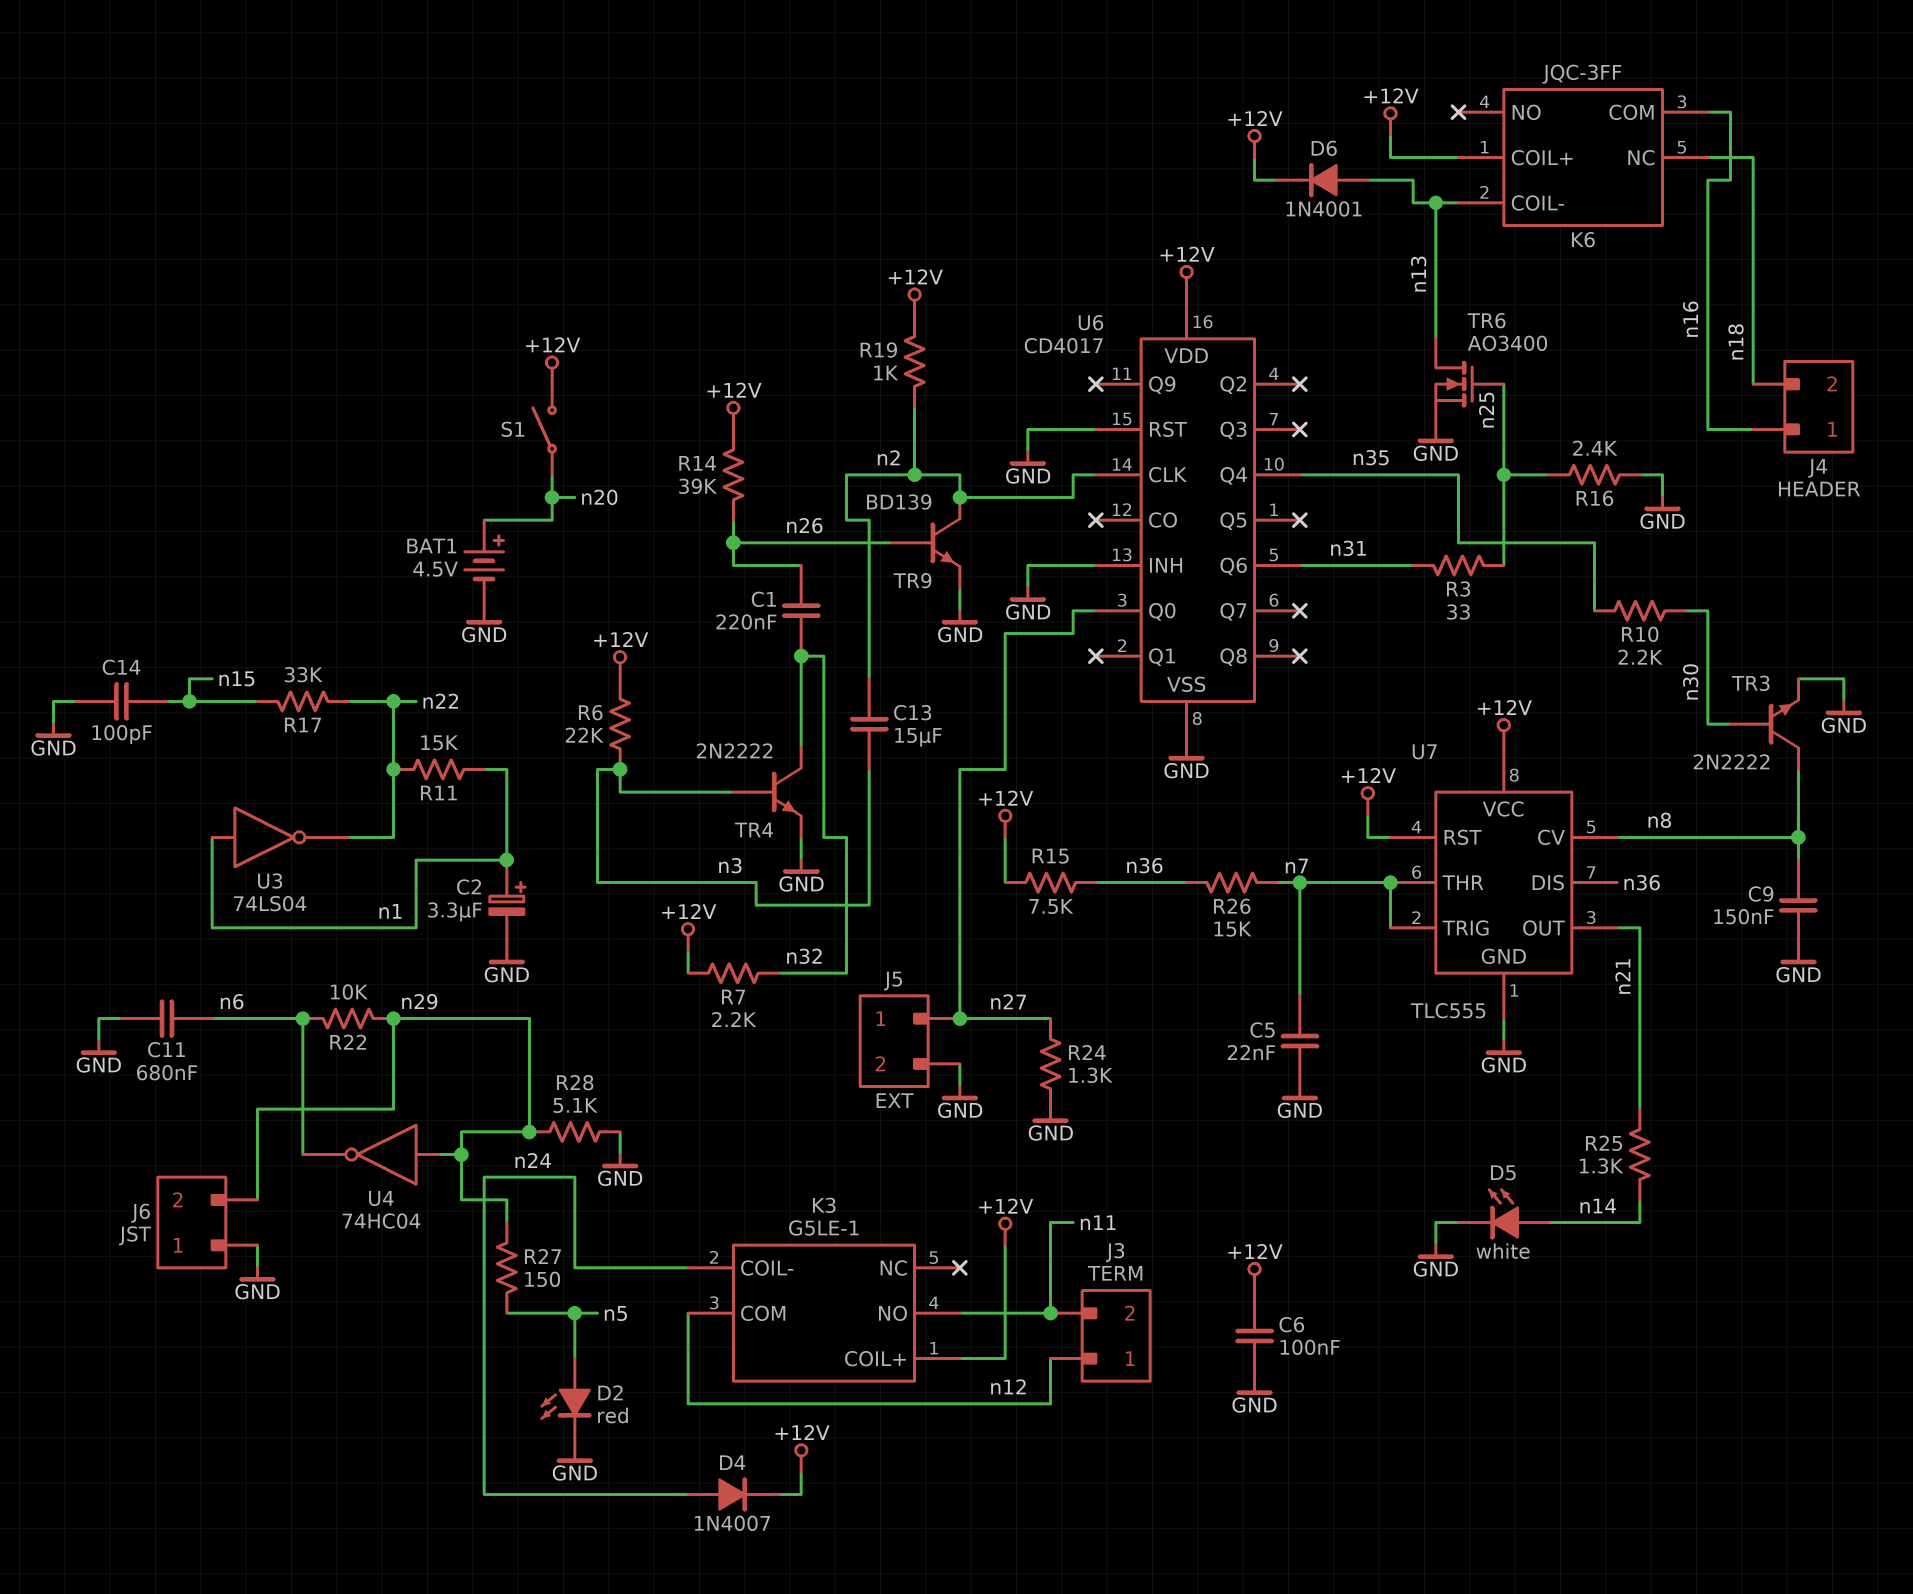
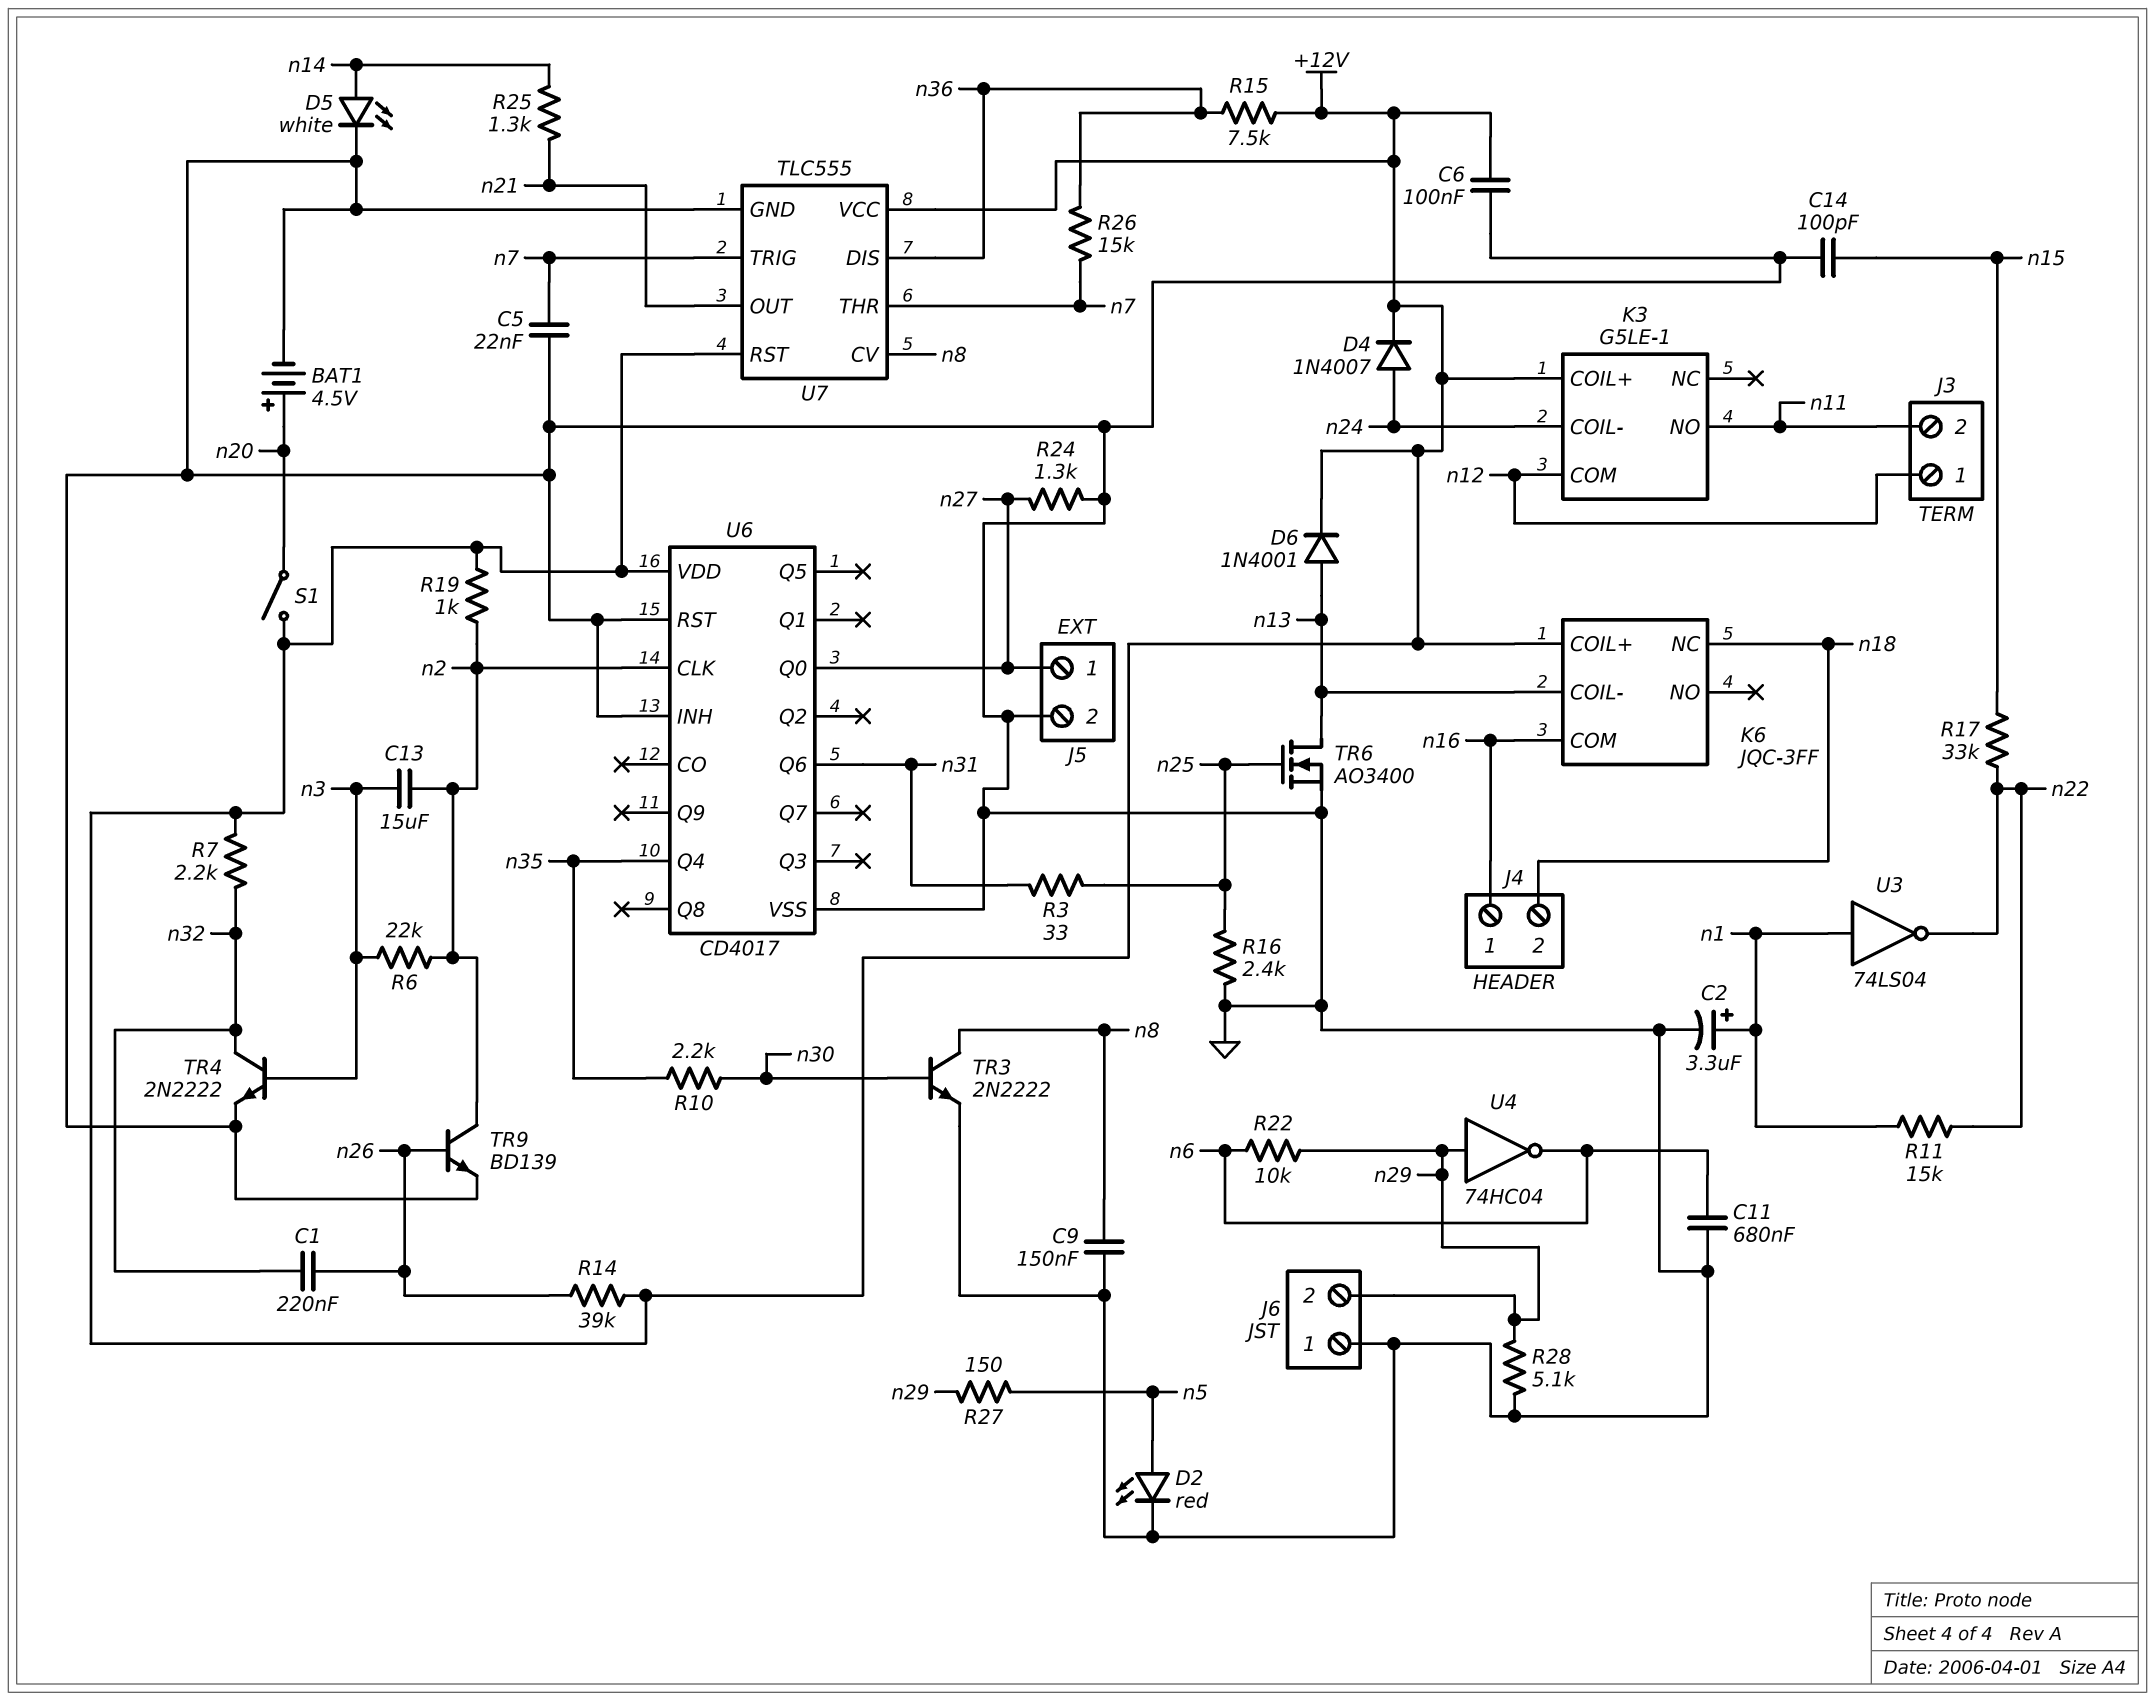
R6: 22k (+12V, n3) -> 22k (n2, n3)

